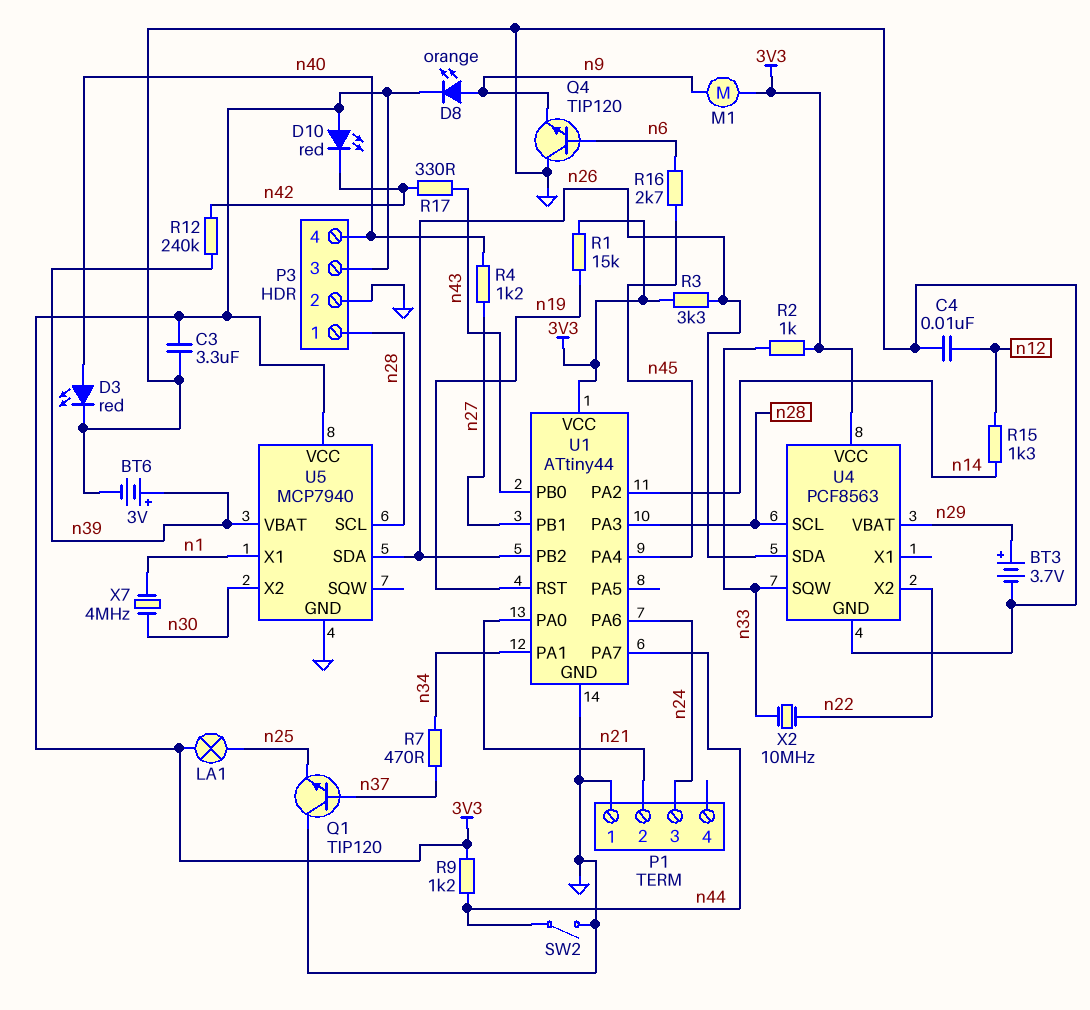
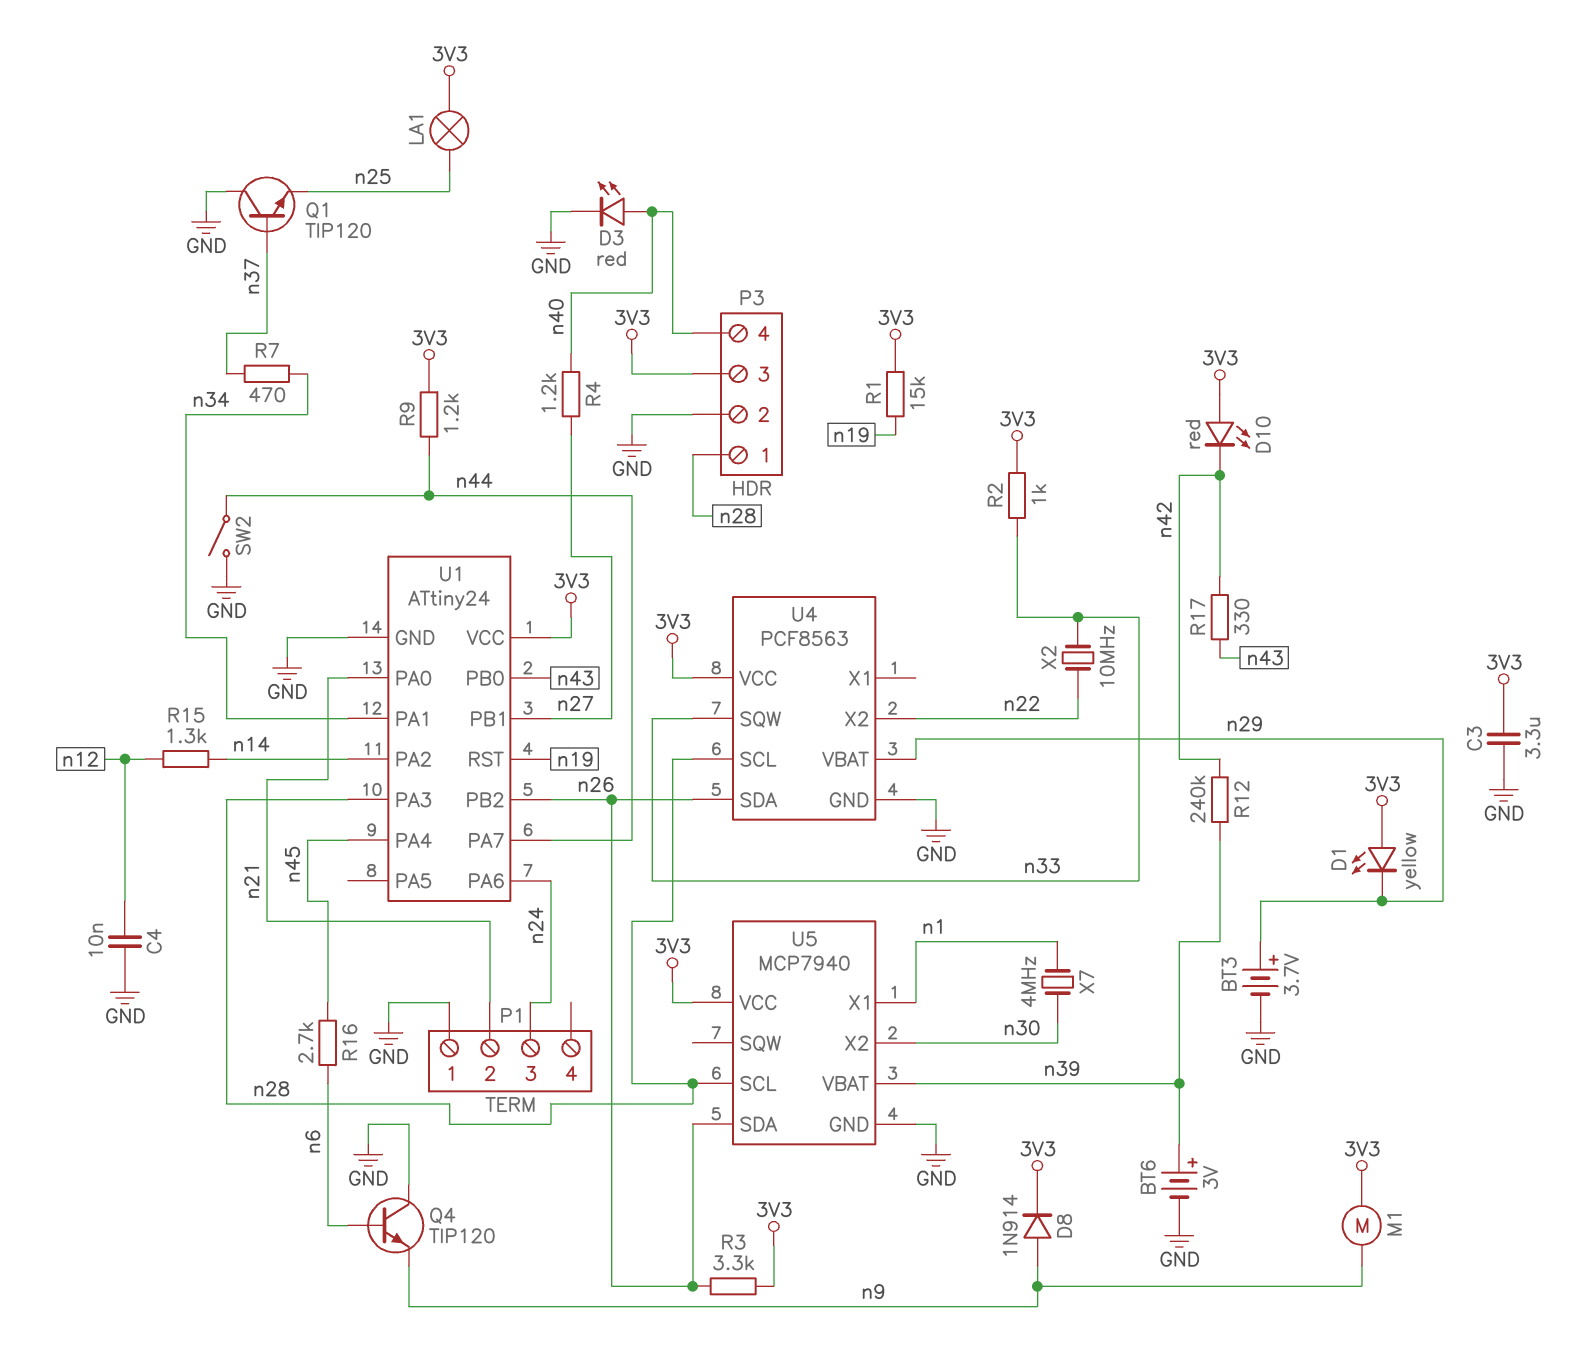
D1: none -> LED yellow (A 3V3, K n29)
D8: LED orange (A n9, K 3V3) -> diode 1N914 (A n9, K 3V3)
U1: ATtiny44 -> ATtiny24

